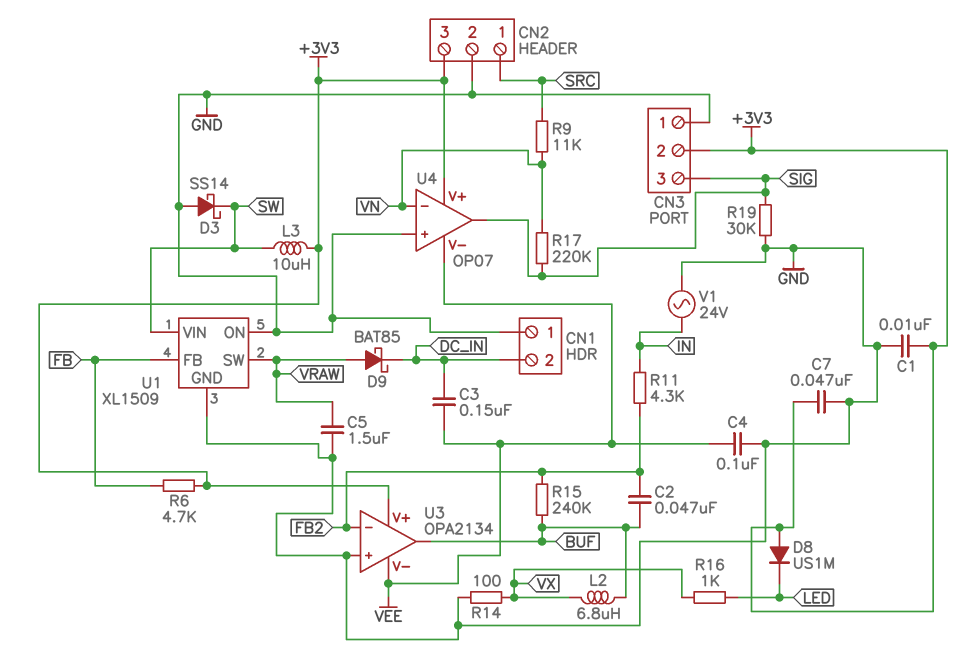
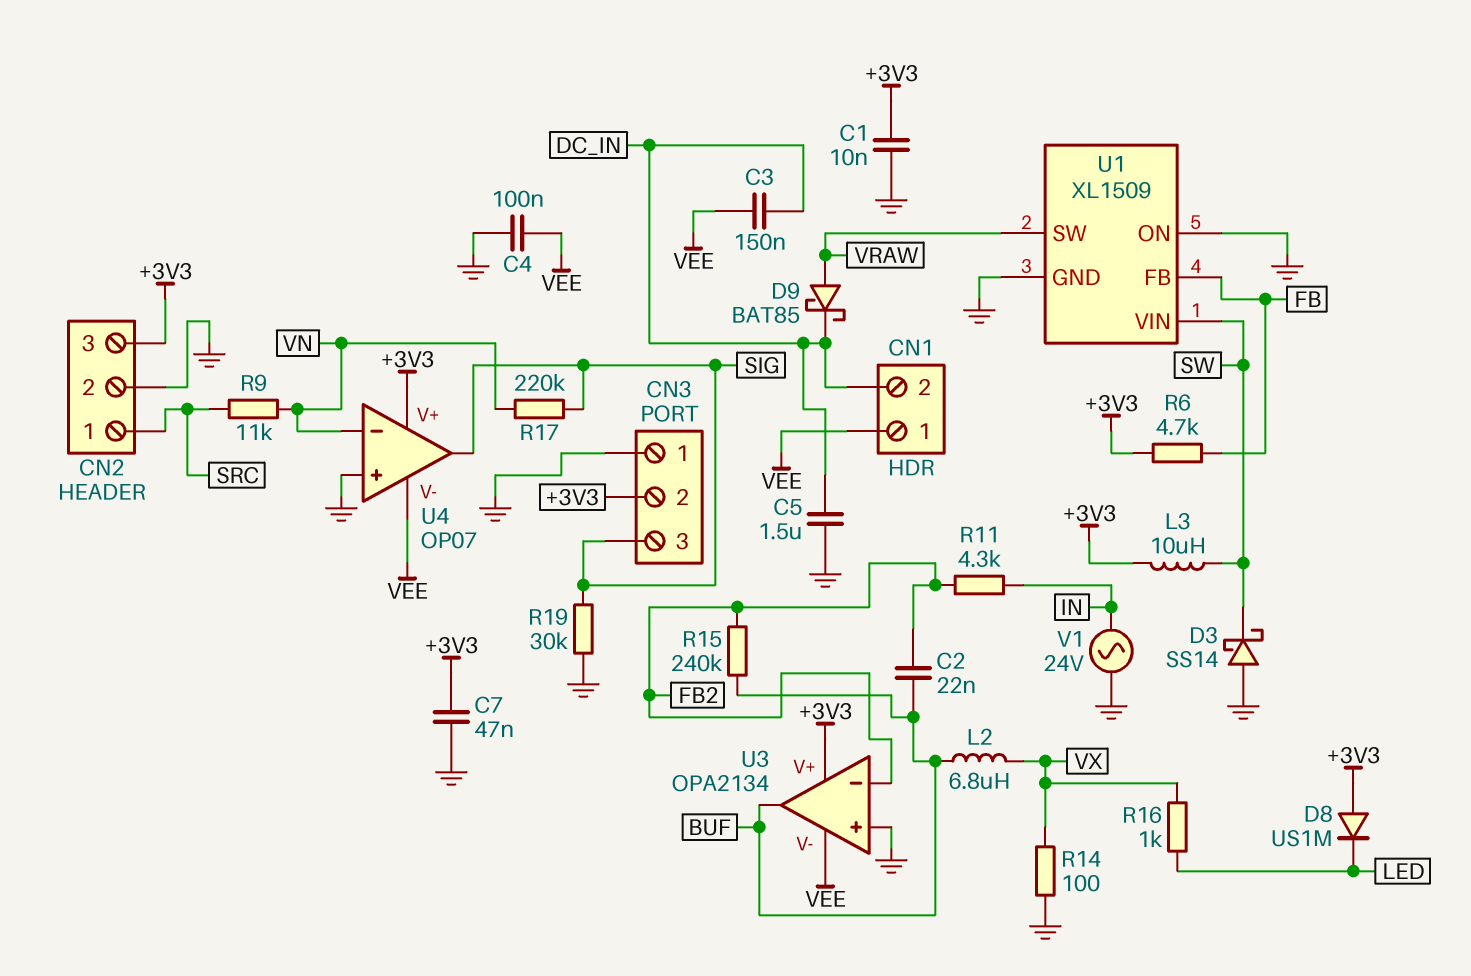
C2: 47nF (BUF, FB2) -> 22nF (BUF, FB2)
C5: 1.5uF (GND, VRAW) -> 1.5uF (DC_IN, GND)
CN1 pin 1: GND -> VEE

